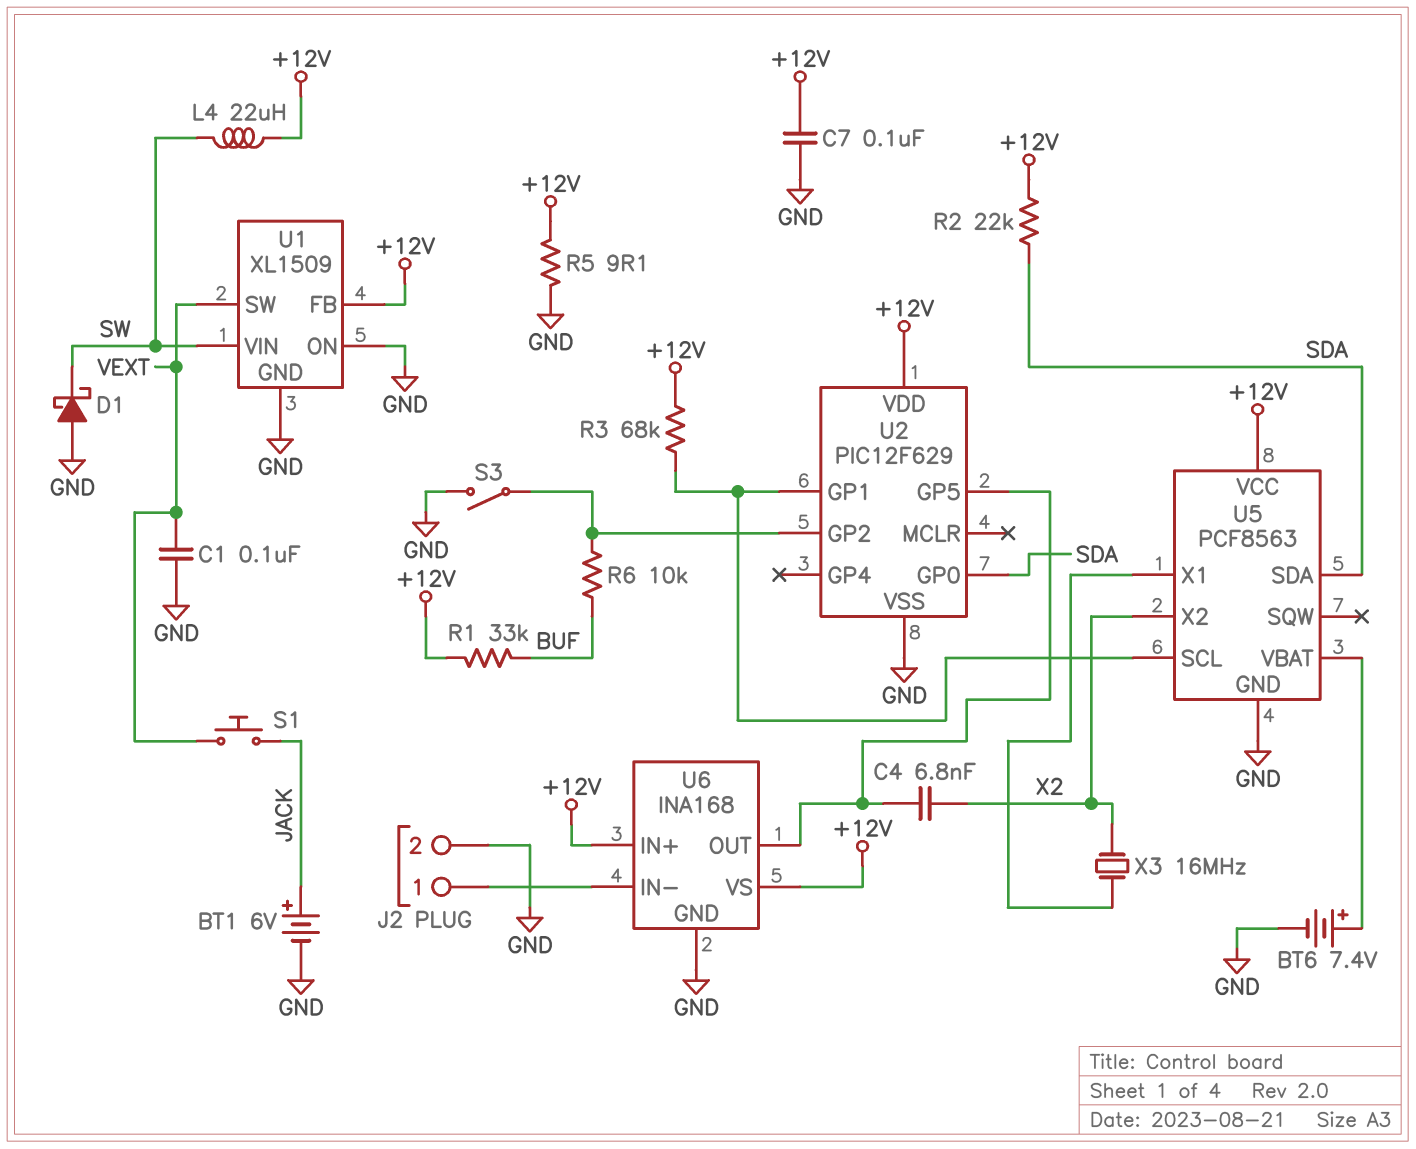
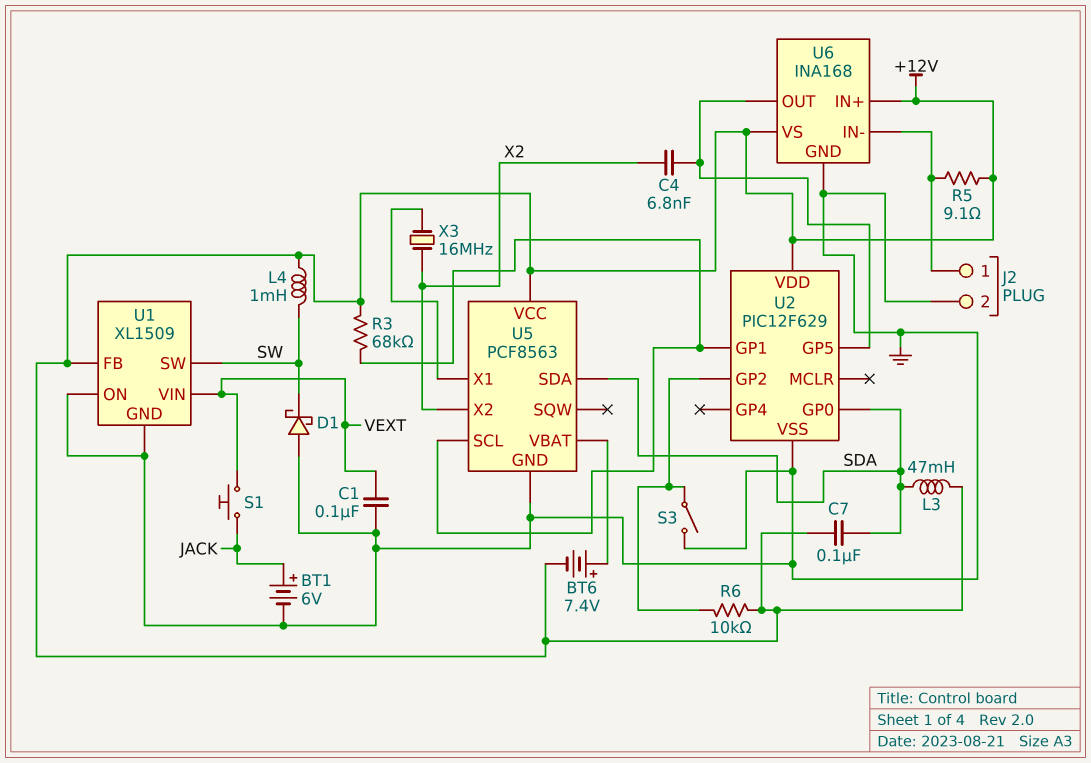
BT6: 7.4V (plus U5/VBAT, minus GND) -> 7.4V (plus U5/VBAT, minus +12V)
C7: 100nF (+12V, GND) -> 100nF (+12V, SDA)
L3: none -> 47mH (+12V, SDA)
L4: 22uH (+12V, SW) -> 1mH (+12V, SW)
R1: 33k (+12V, BUF) -> none
R2: 22k (+12V, SDA) -> none
R5: 9.1 (+12V, GND) -> 9.1 (+12V, J2/1)
R6: 10k (BUF, U2/GP2) -> 10k (+12V, U2/GP2)
U1 pin SW: VEXT -> SW
U1 pin VIN: SW -> VEXT

